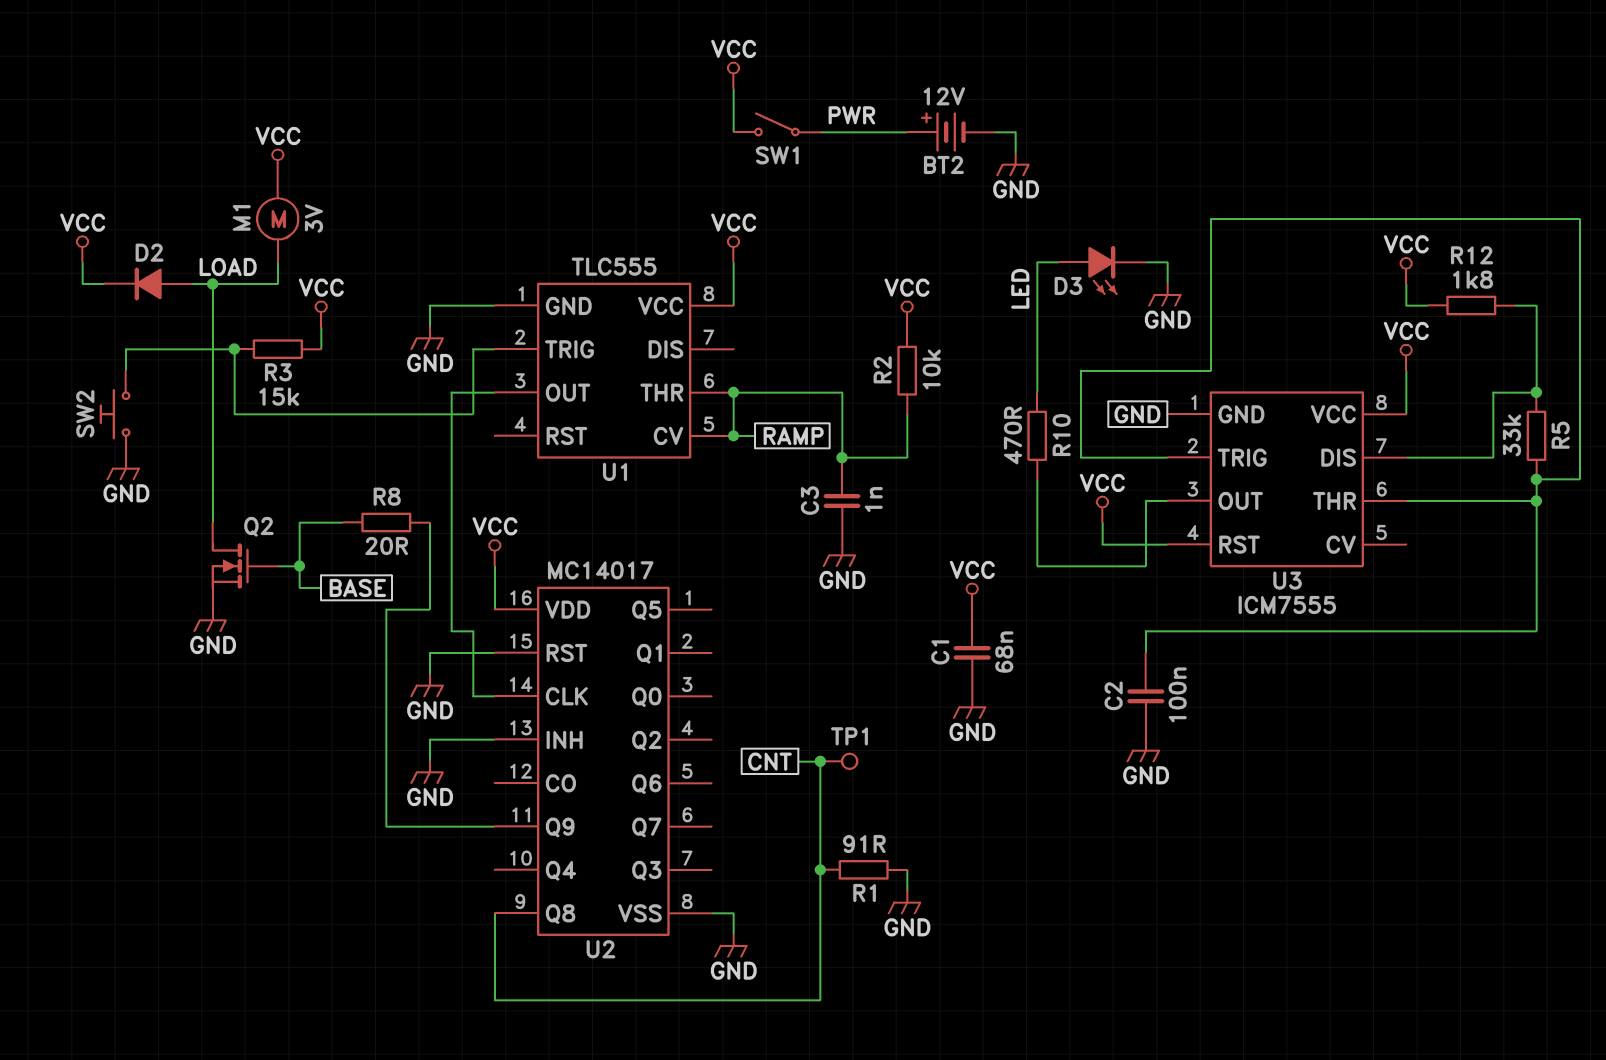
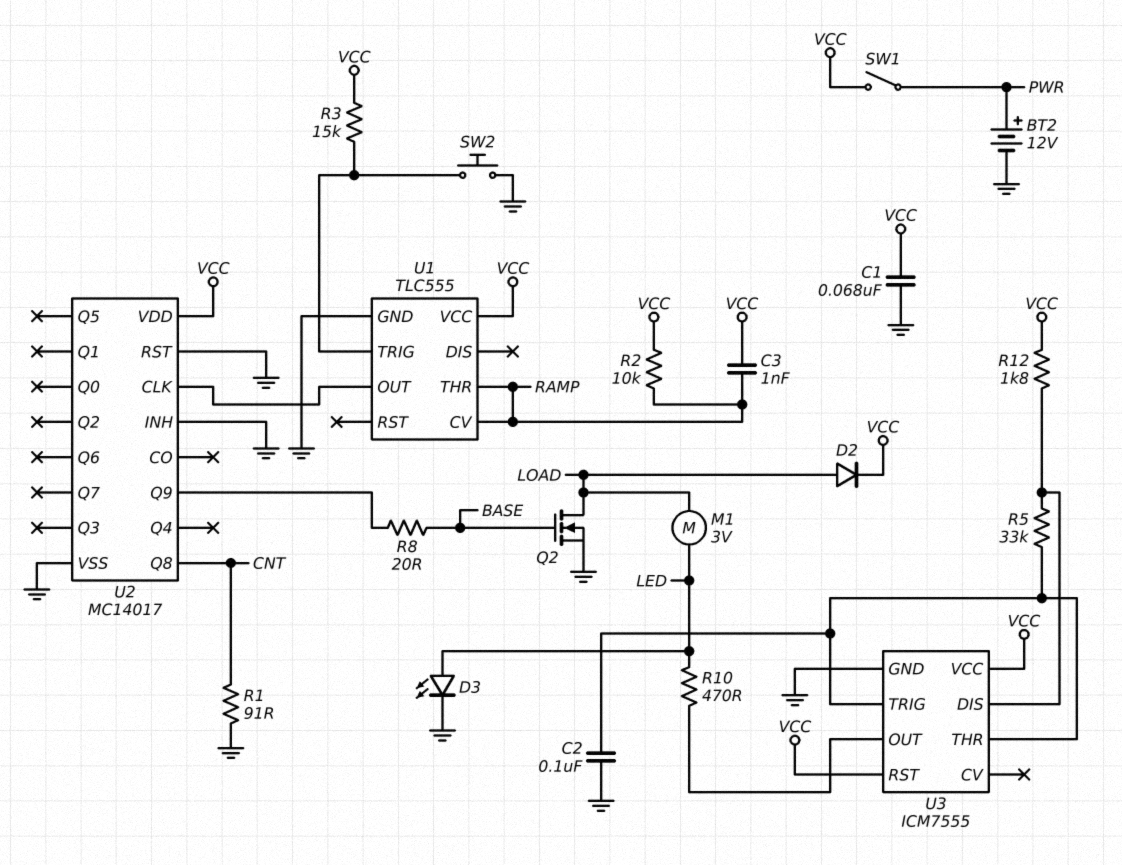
C3: 1nF (GND, RAMP) -> 1nF (RAMP, VCC)
M1: motor 3V (LOAD, VCC) -> motor 3V (LED, LOAD)
TP1: test point (CNT) -> none

